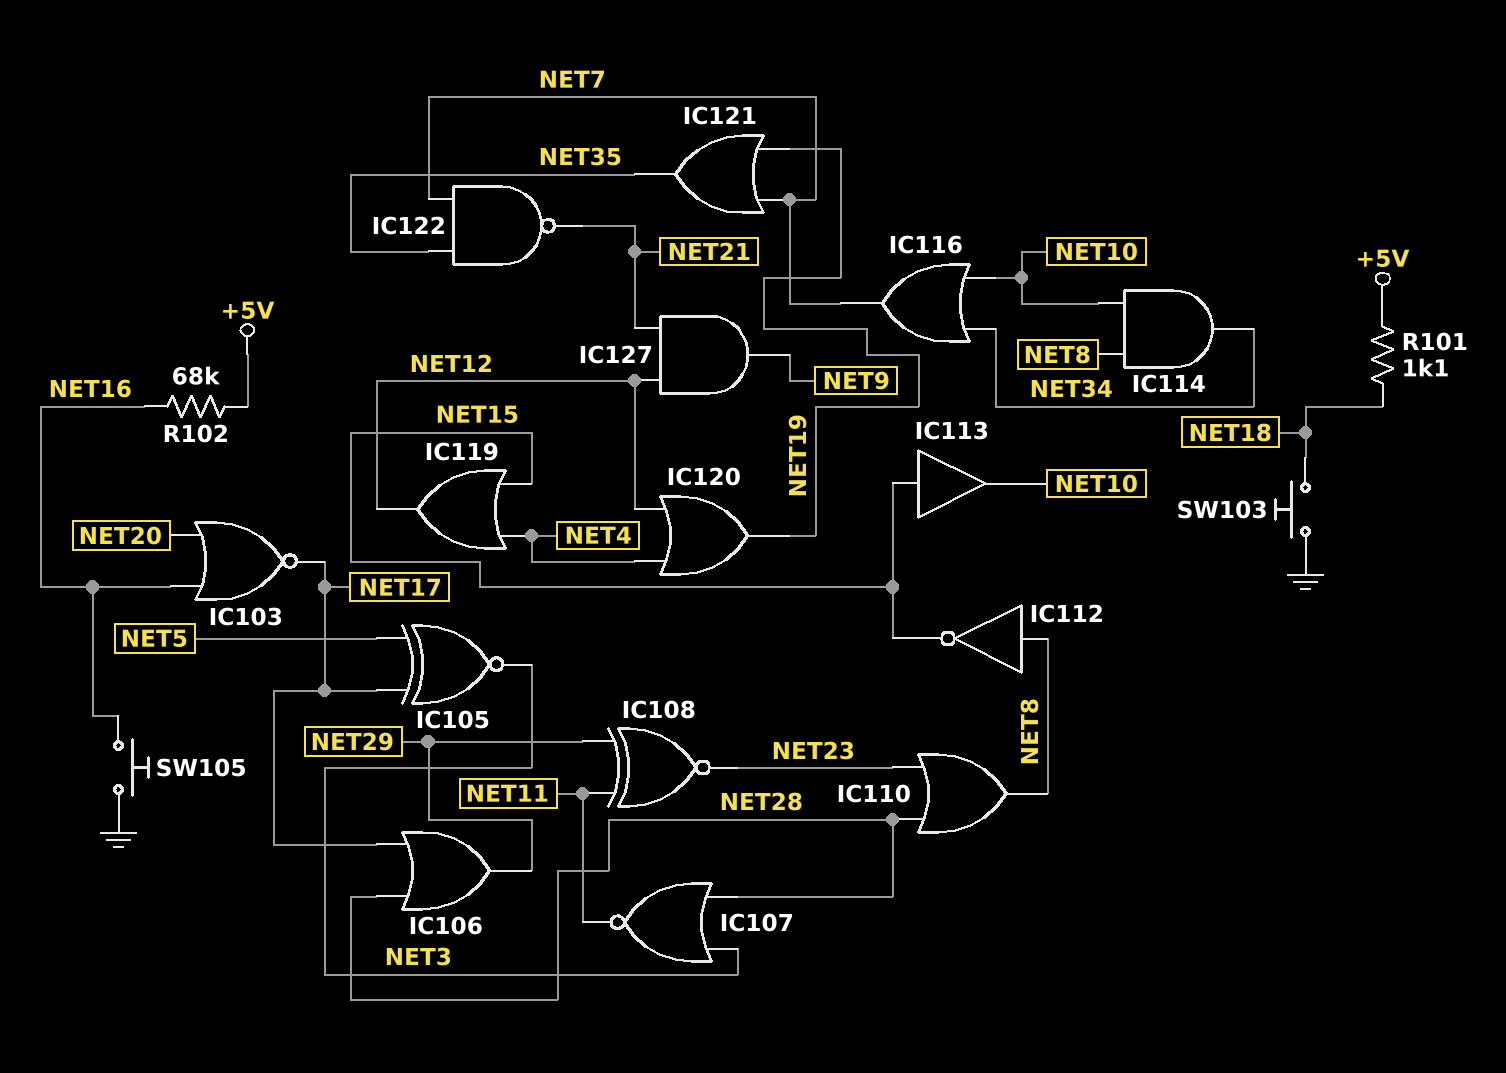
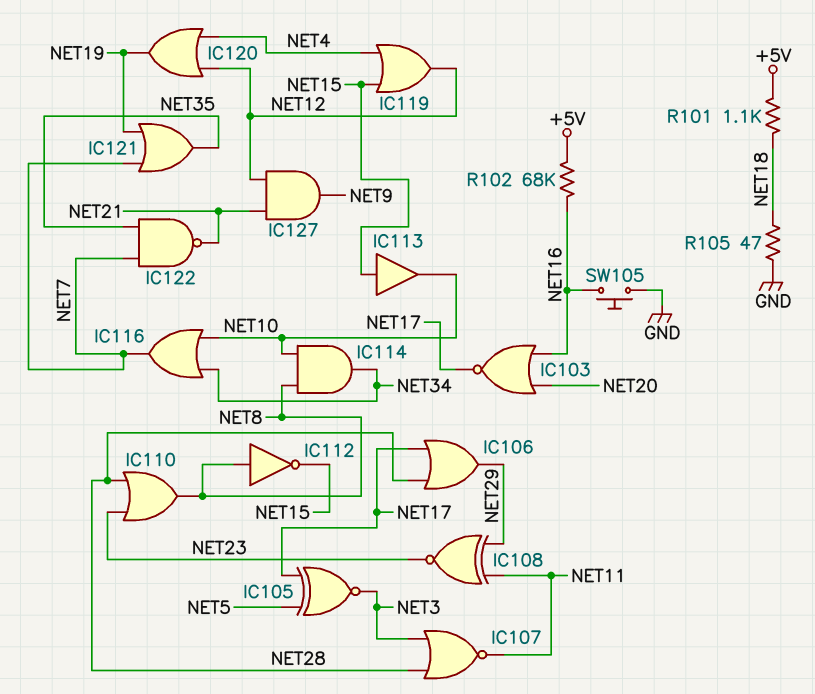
R105: none -> 47 (GND, NET18)
SW103: button (GND, NET18) -> none

